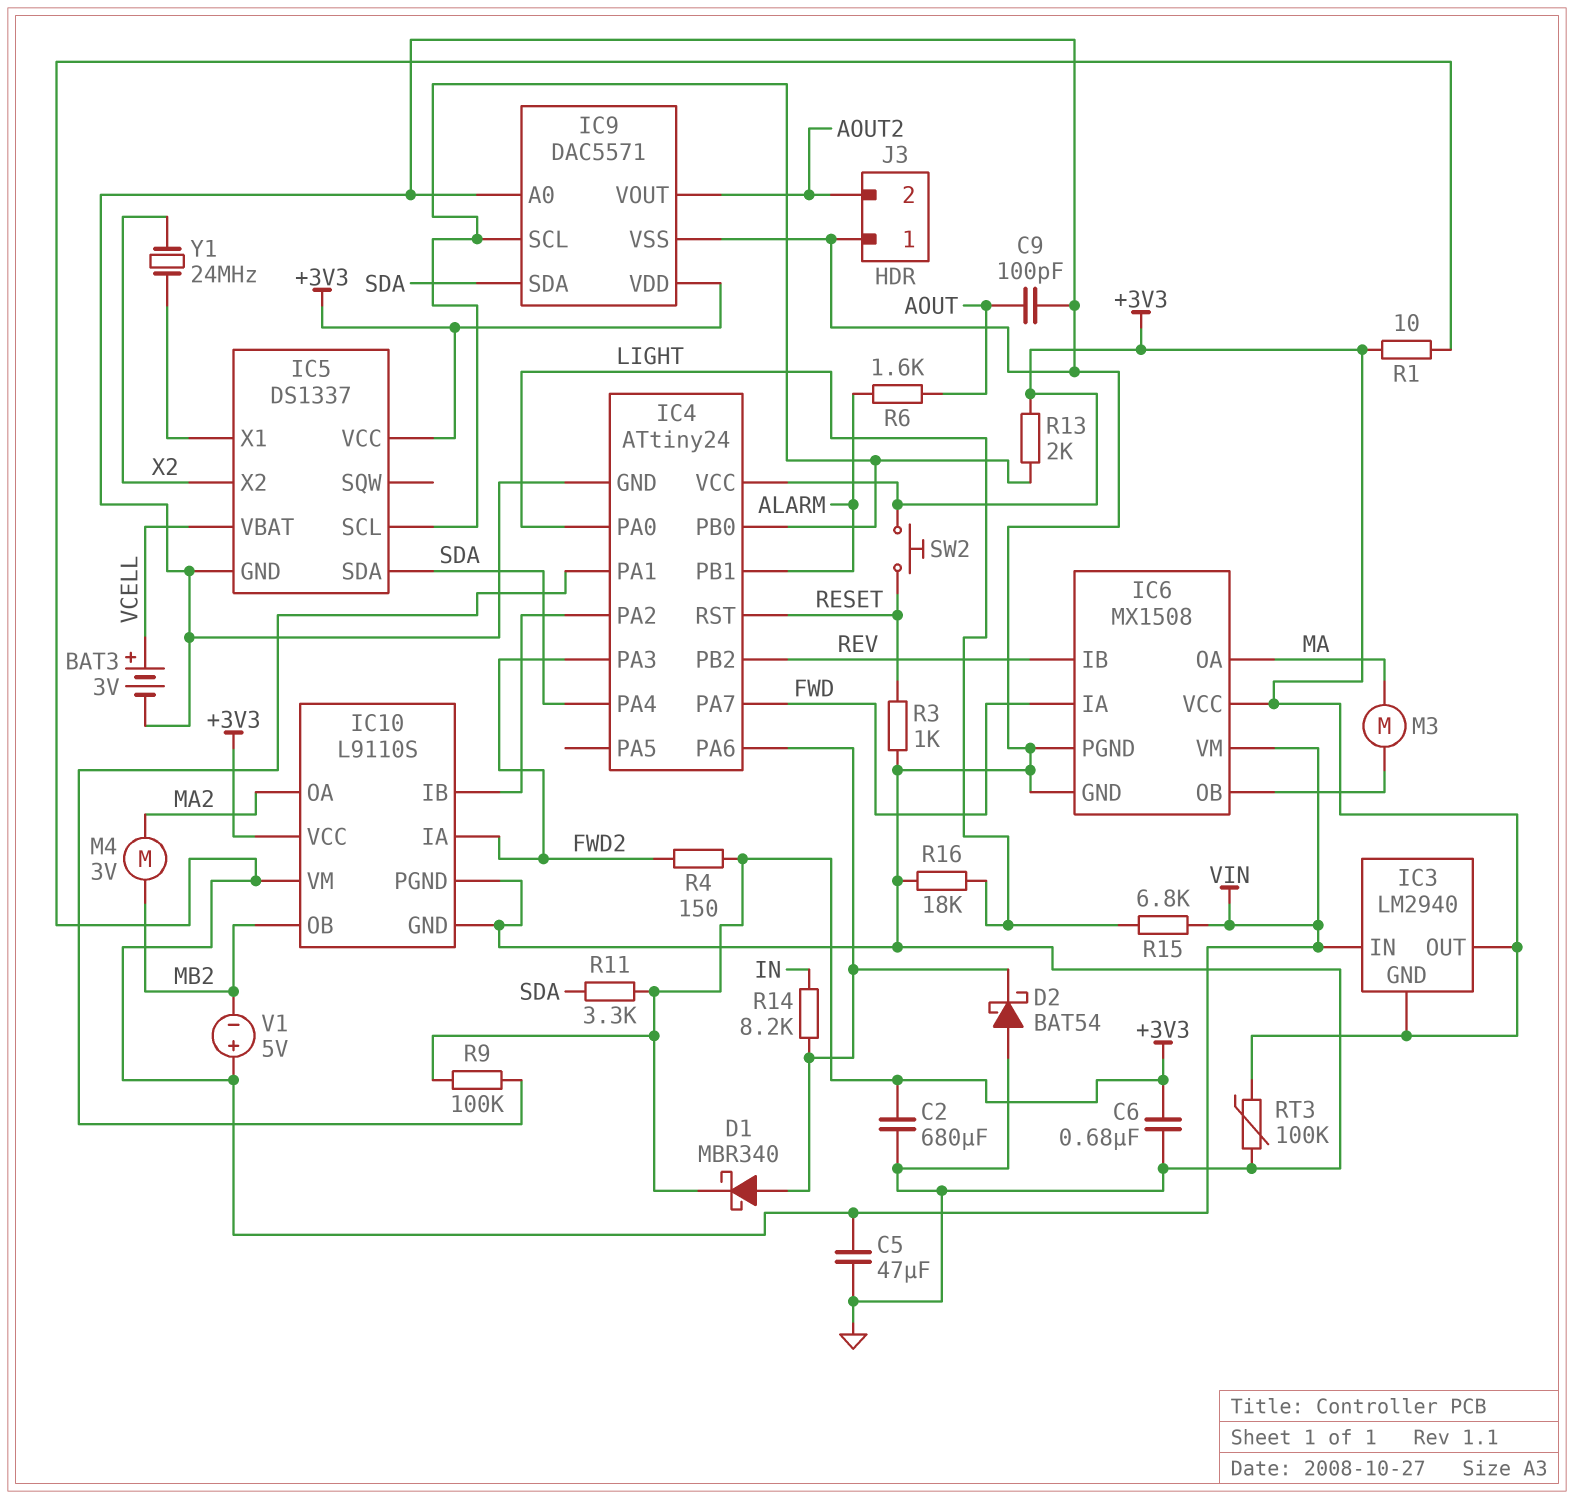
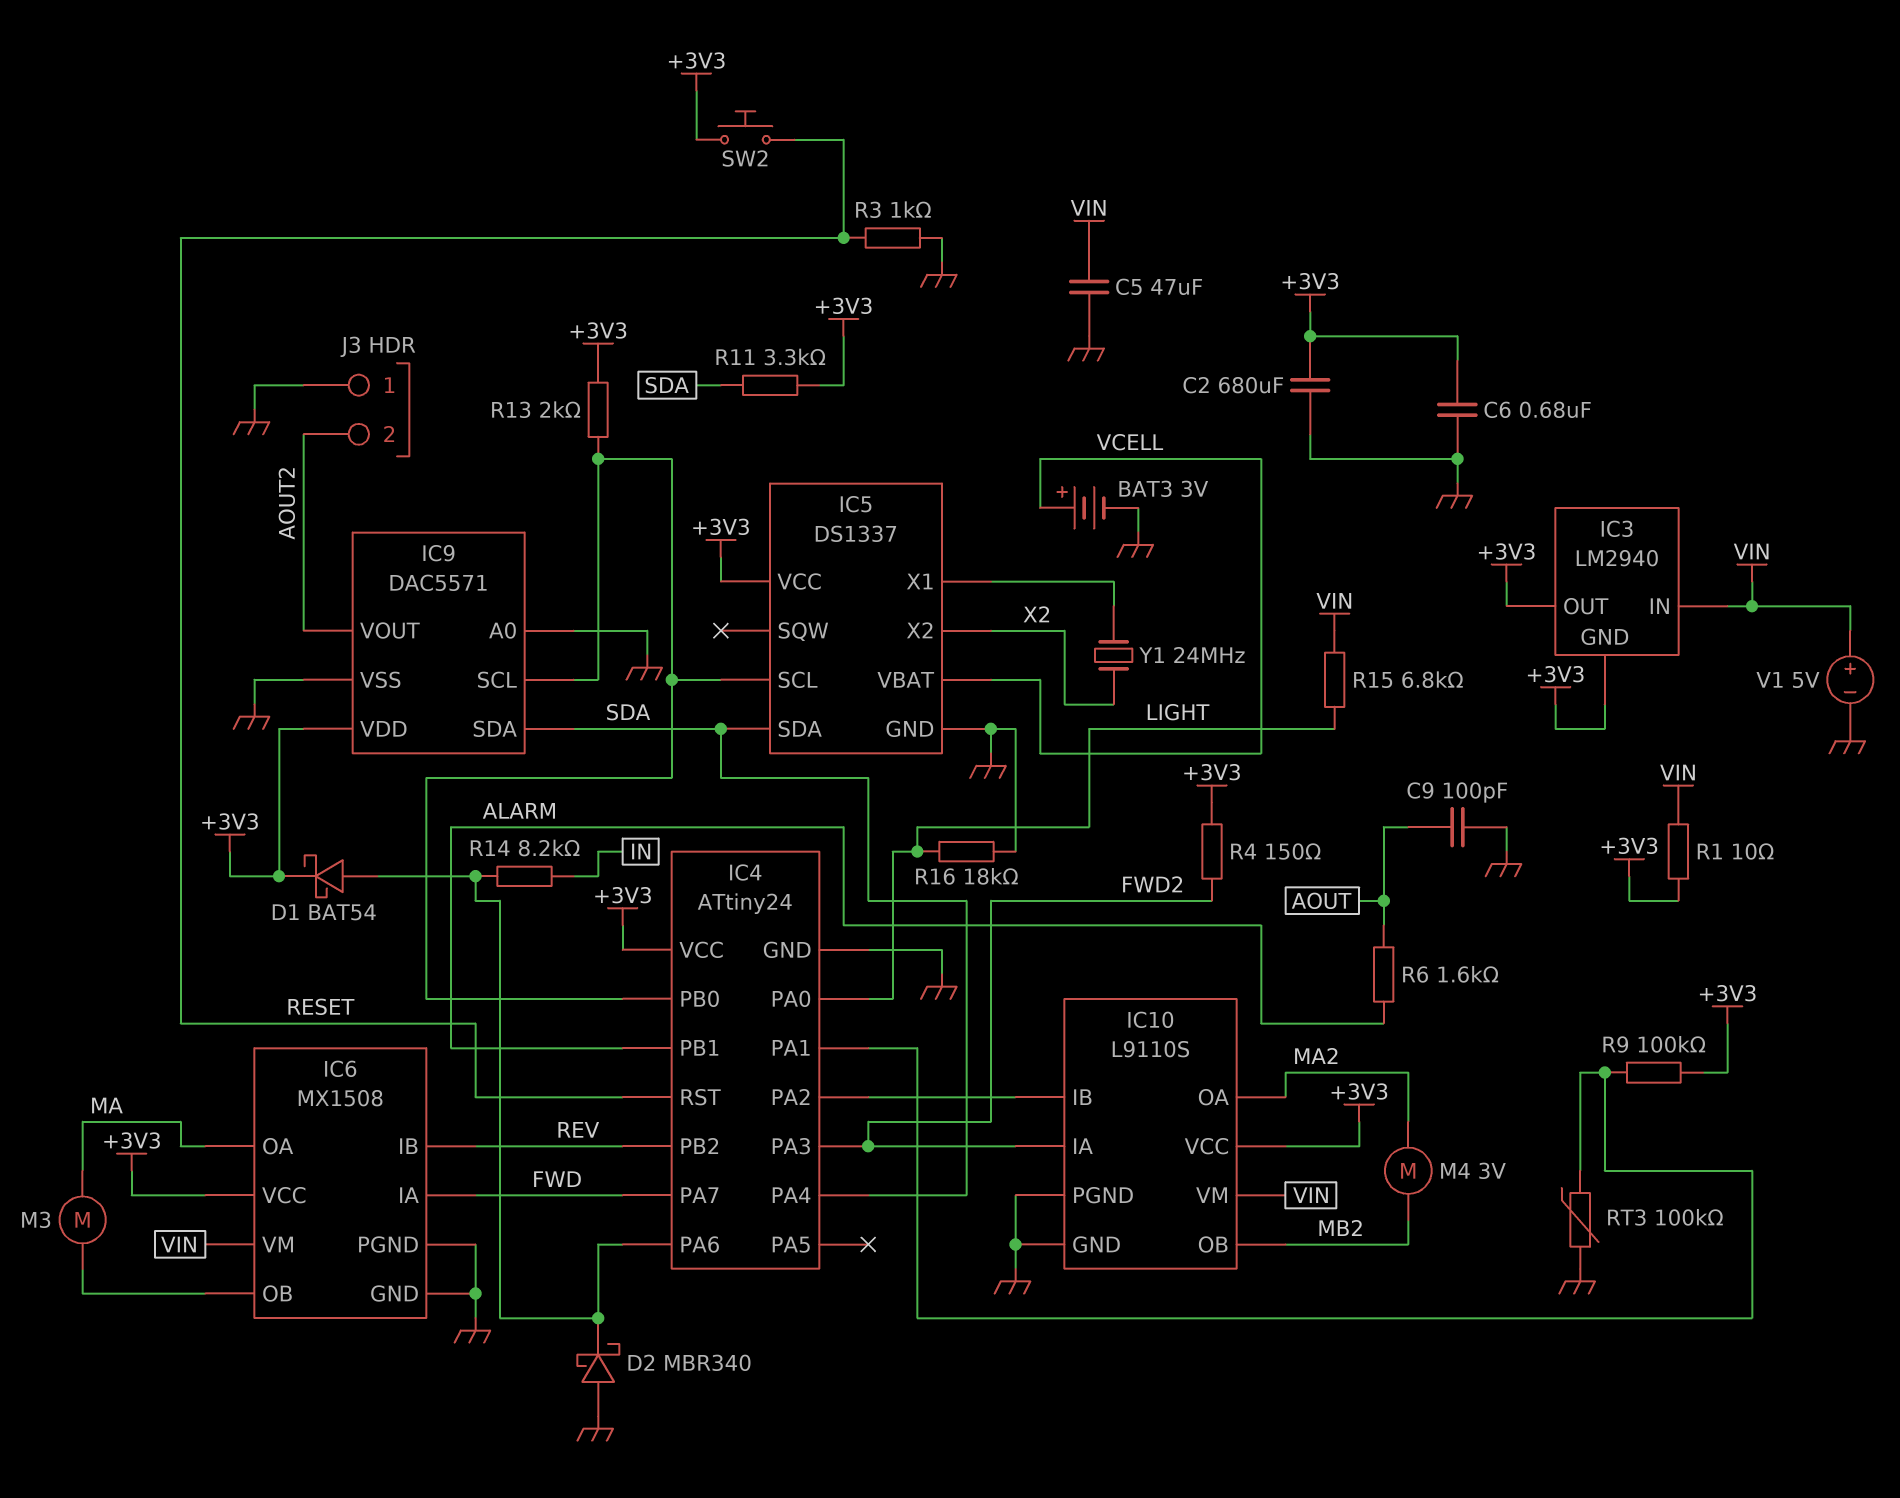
D1: schottky MBR340 (A IC4/PA6, K +3V3) -> schottky BAT54 (A IC4/PA6, K +3V3)
D2: schottky BAT54 (A GND, K IC4/PA6) -> schottky MBR340 (A GND, K IC4/PA6)
RT3: 100k (+3V3, GND) -> 100k (GND, IC4/PA1)
V1: 5V (plus VIN, minus MB2) -> 5V (plus VIN, minus GND)

